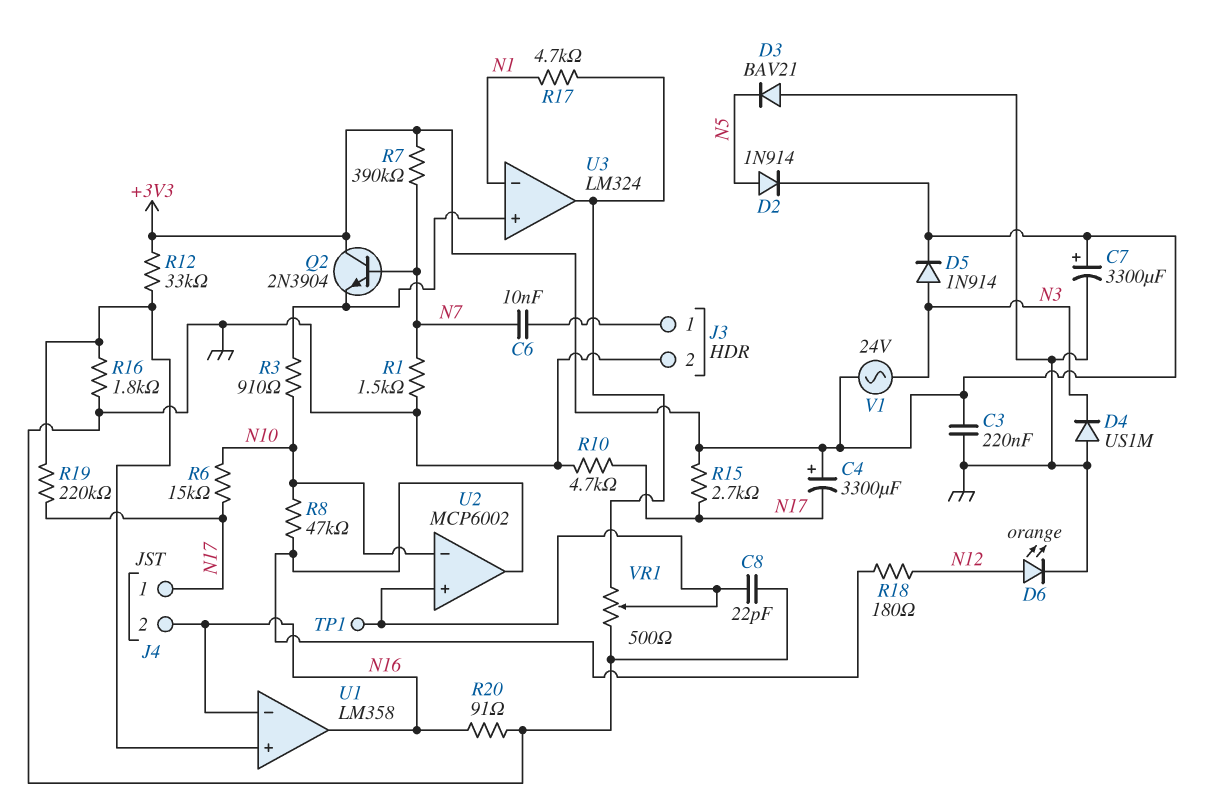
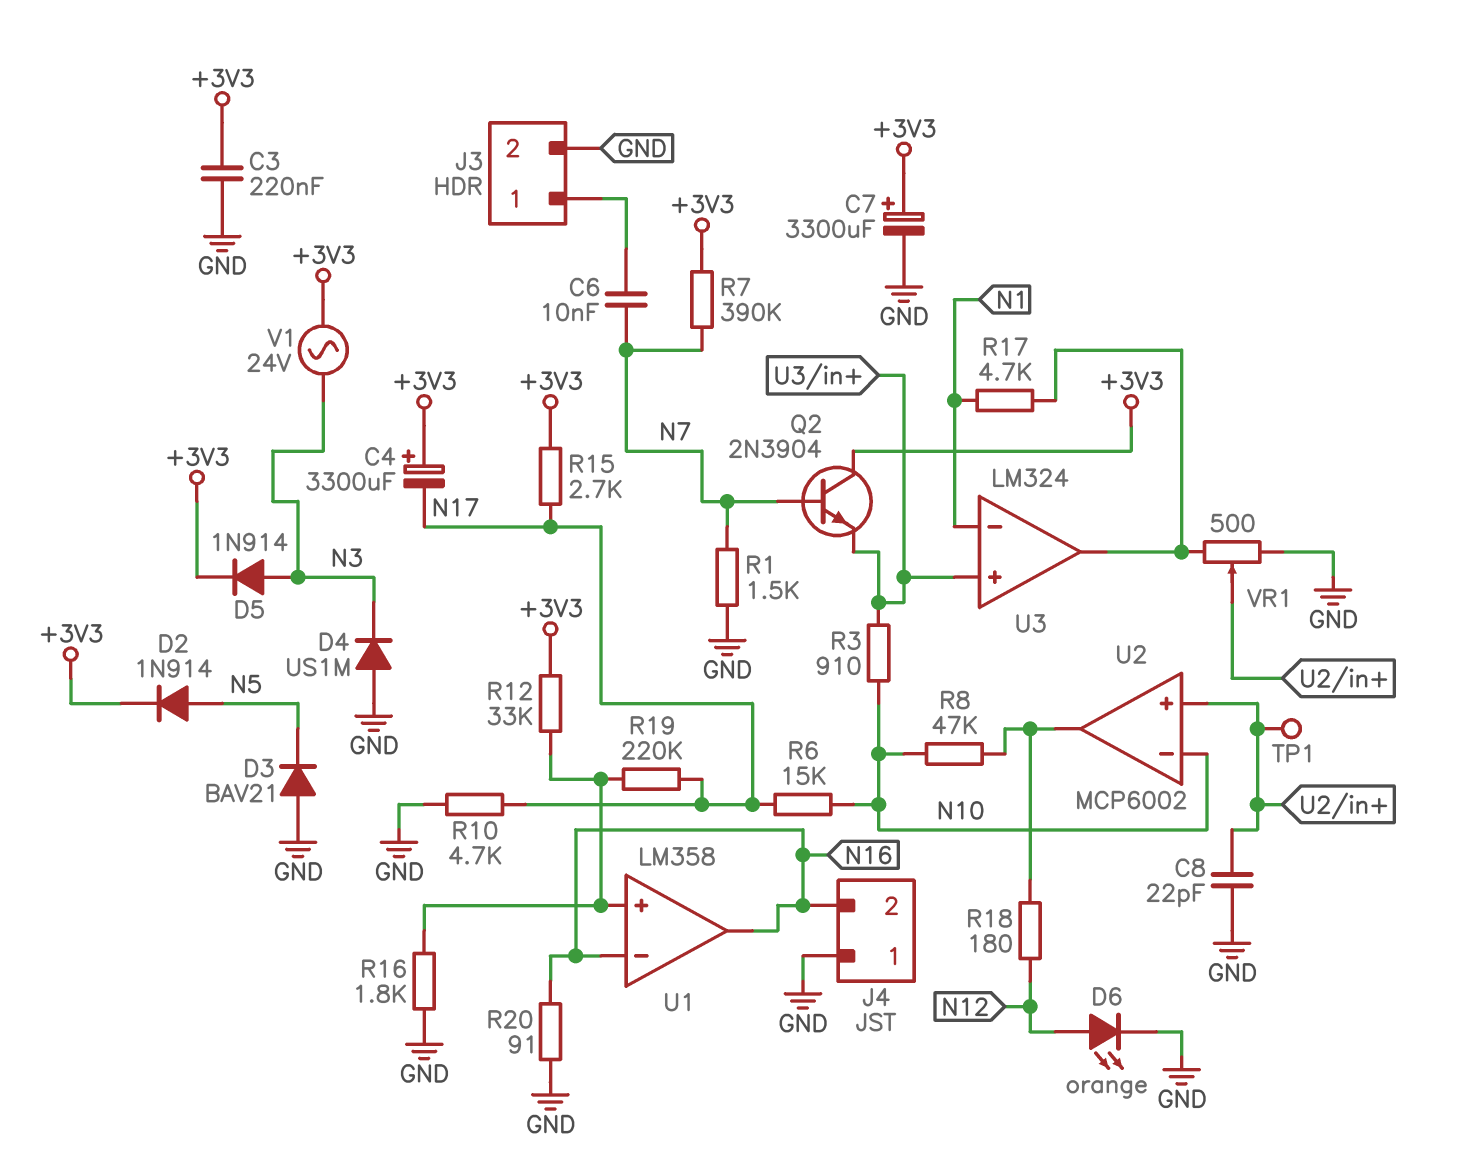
J4 pin 1: N17 -> GND

